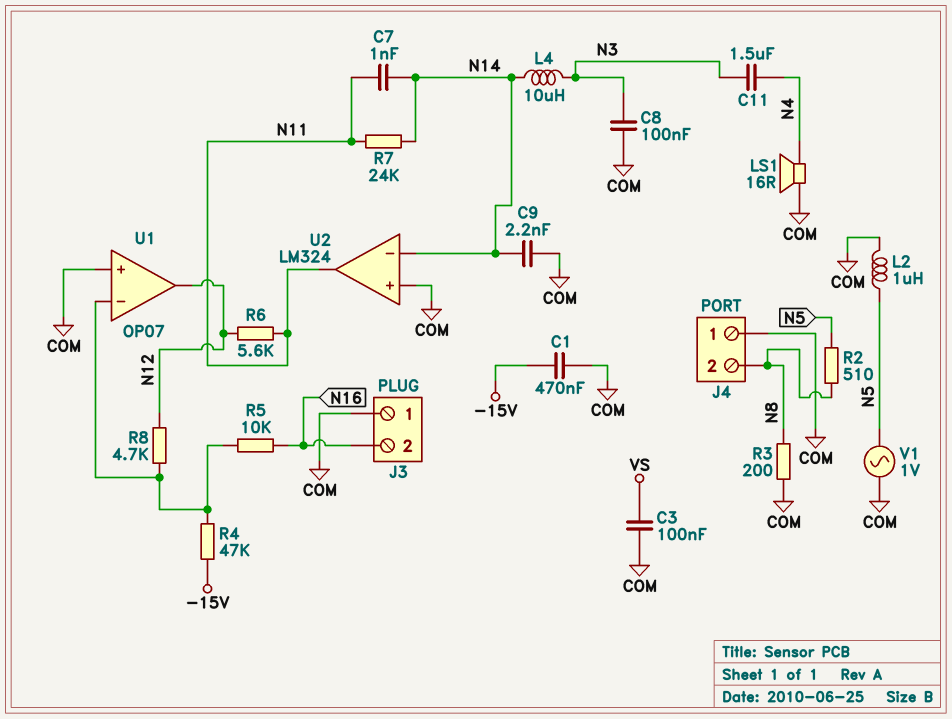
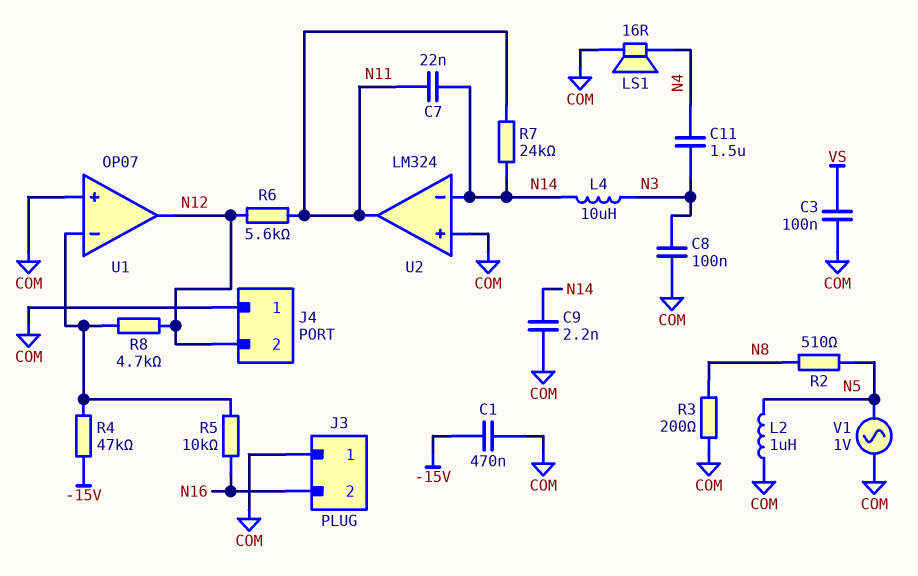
C7: 1nF (N11, N14) -> 22nF (N11, N14)
J4 pin 2: N8 -> N12

